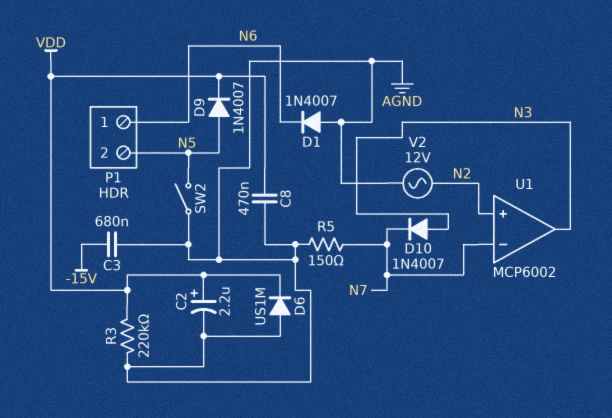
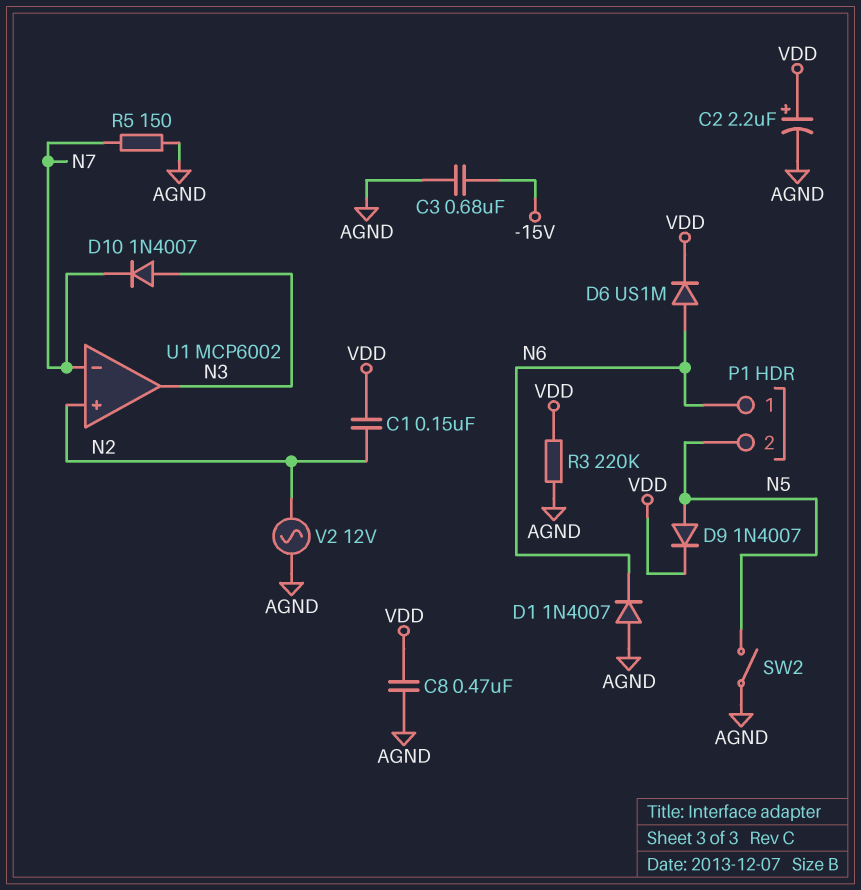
C1: none -> 150nF (N2, VDD)
D6: diode US1M (A AGND, K VDD) -> diode US1M (A N6, K VDD)

